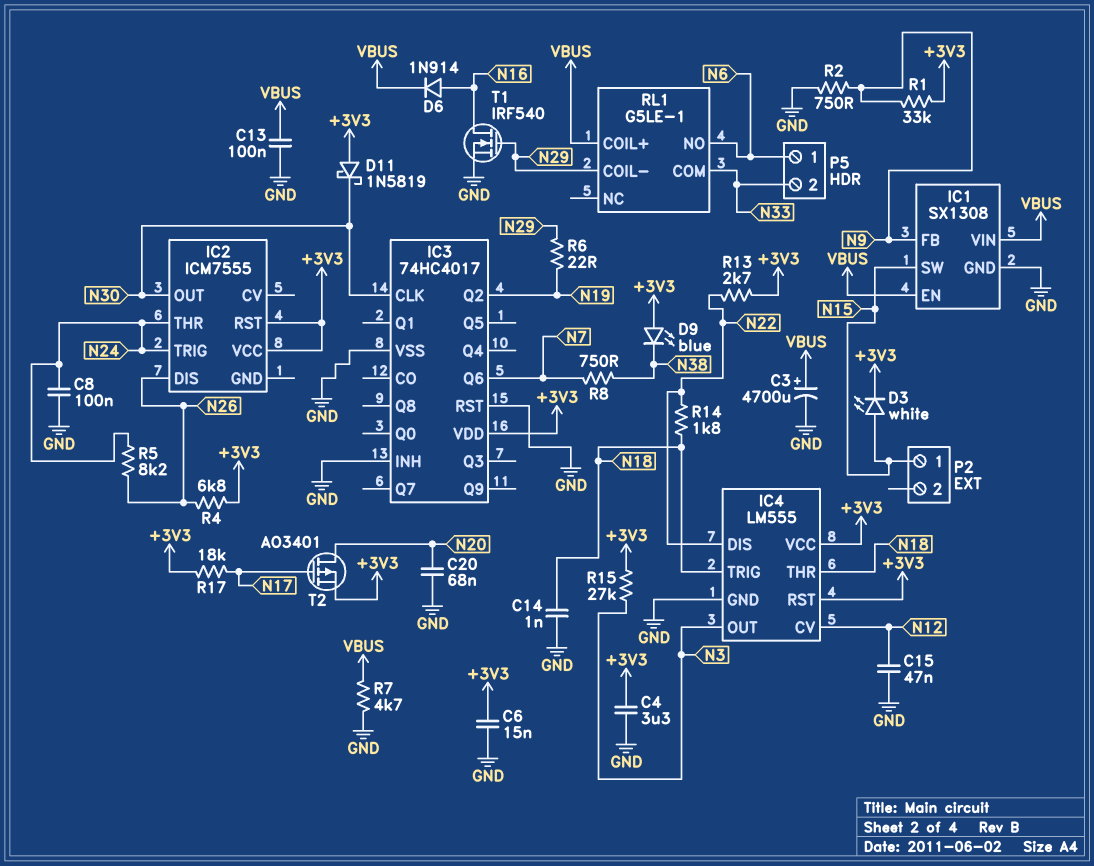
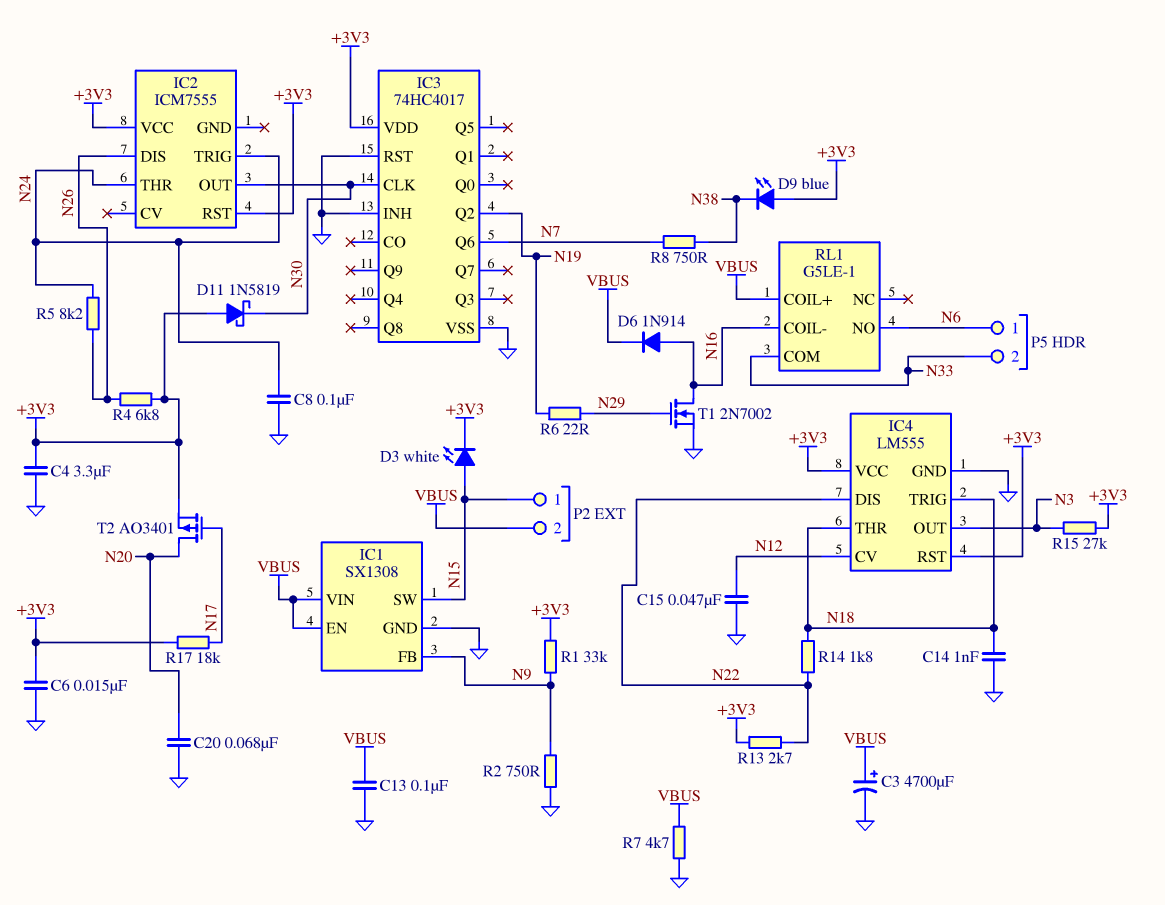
P2 pin 2: none -> VBUS
RL1 pin COIL-: N29 -> N16
T1: NMOS IRF540 (G N29, D N16, S GND) -> NMOS 2N7002 (G N29, D N16, S GND)

